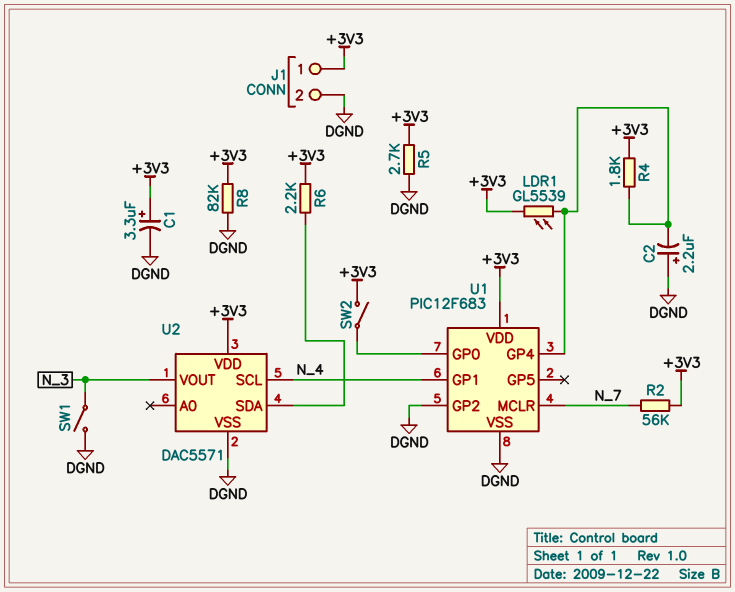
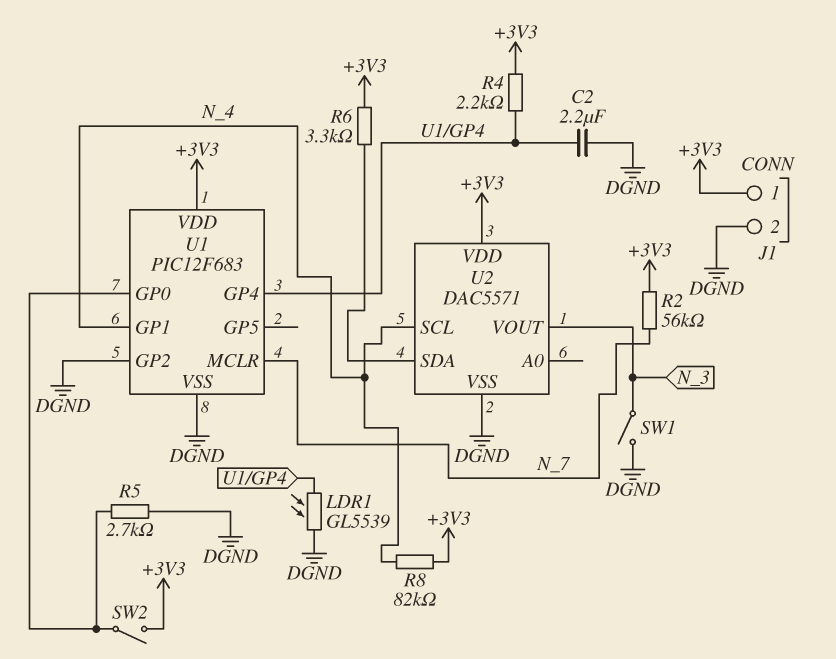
C1: 3.3uF (plus +3V3, minus DGND) -> none
C2: 2.2uF (plus DGND, minus U1/GP4) -> 2.2uF (DGND, U1/GP4)
LDR1: GL5539 (+3V3, U1/GP4) -> GL5539 (DGND, U1/GP4)
R4: 1.8k (+3V3, U1/GP4) -> 2.2k (+3V3, U1/GP4)
R5: 2.7k (+3V3, DGND) -> 2.7k (DGND, U1/GP0)
R6: 2.2k (+3V3, U2/SDA) -> 3.3k (+3V3, U2/SDA)
R8: 82k (+3V3, DGND) -> 82k (+3V3, N_4)

